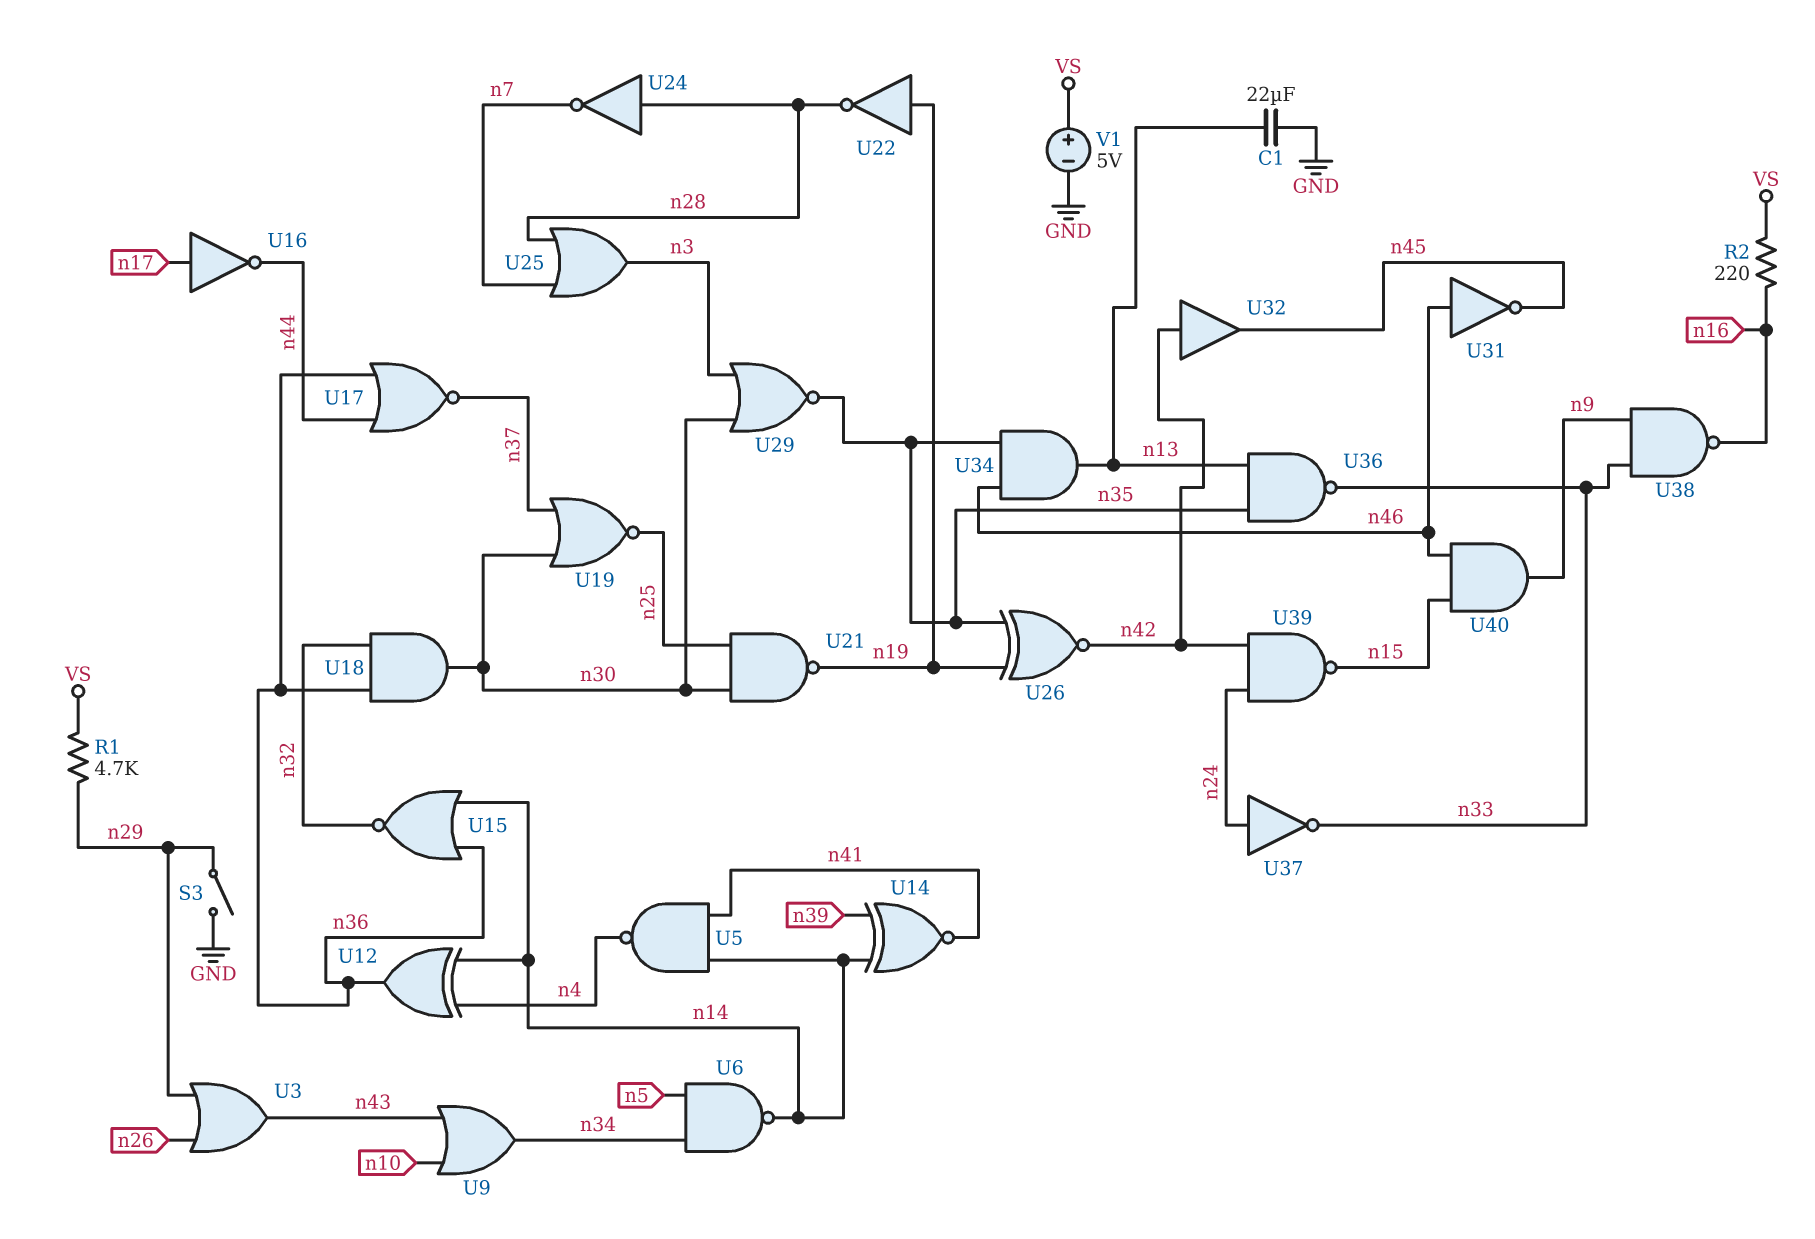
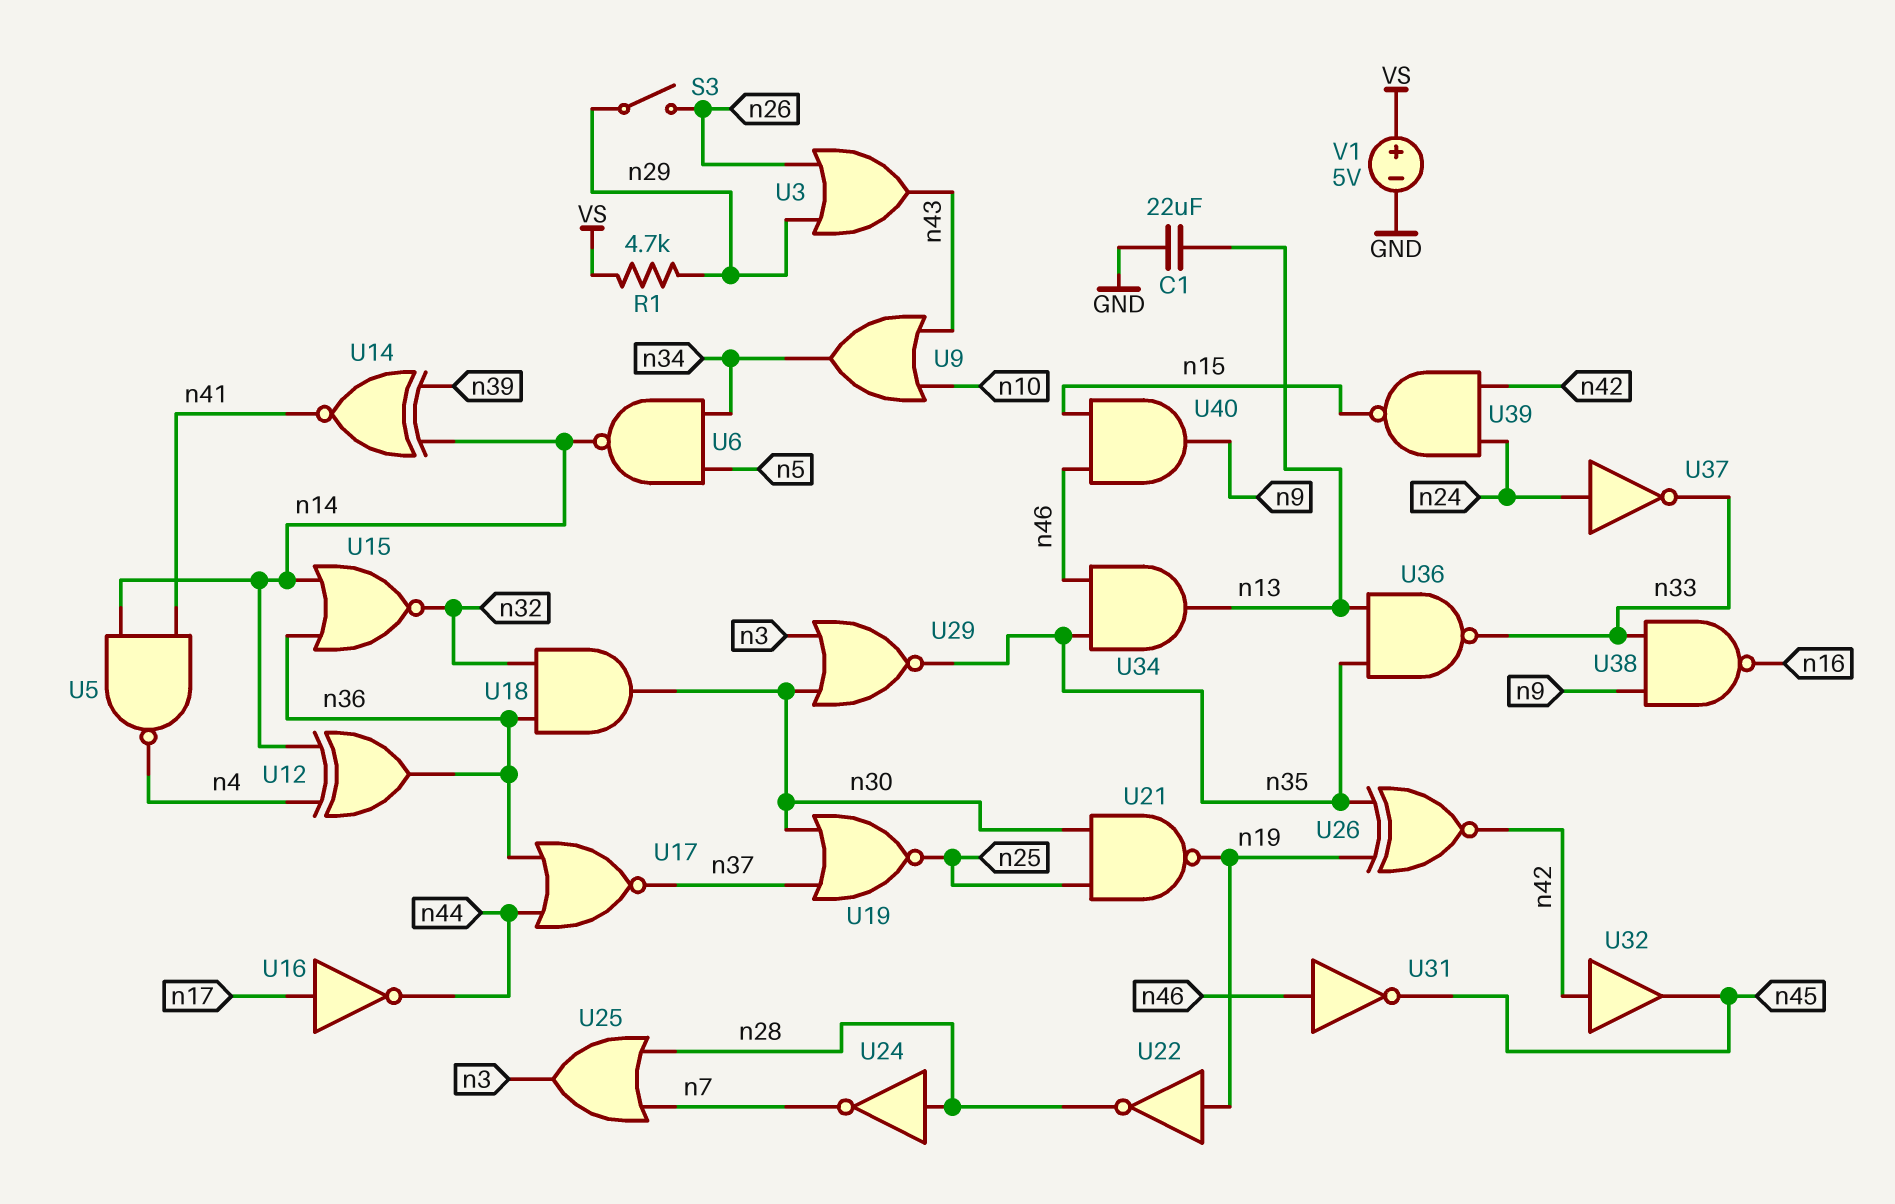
R2: 220 (VS, n16) -> none
S3: switch (GND, n29) -> switch (n26, n29)

